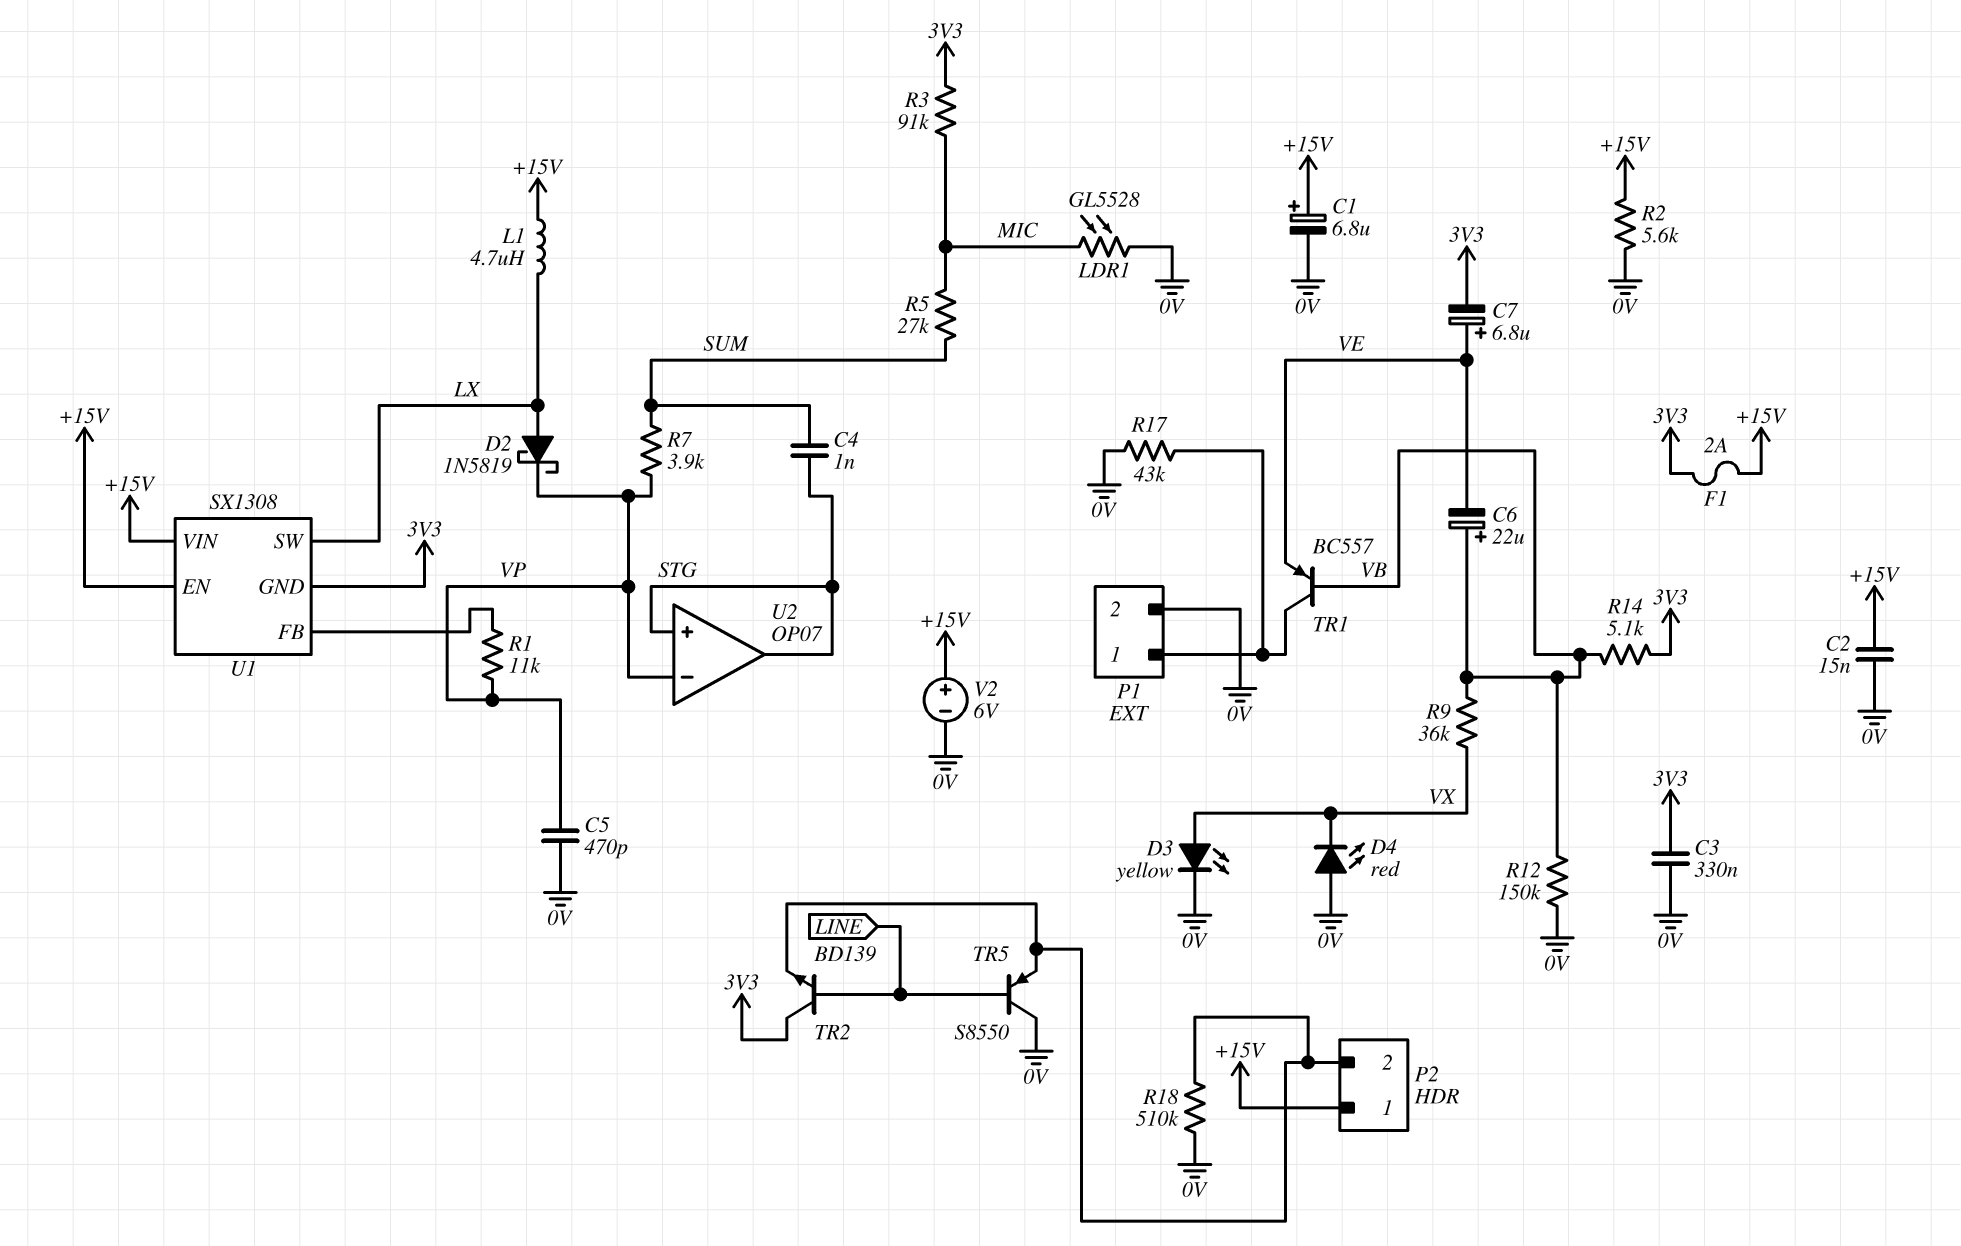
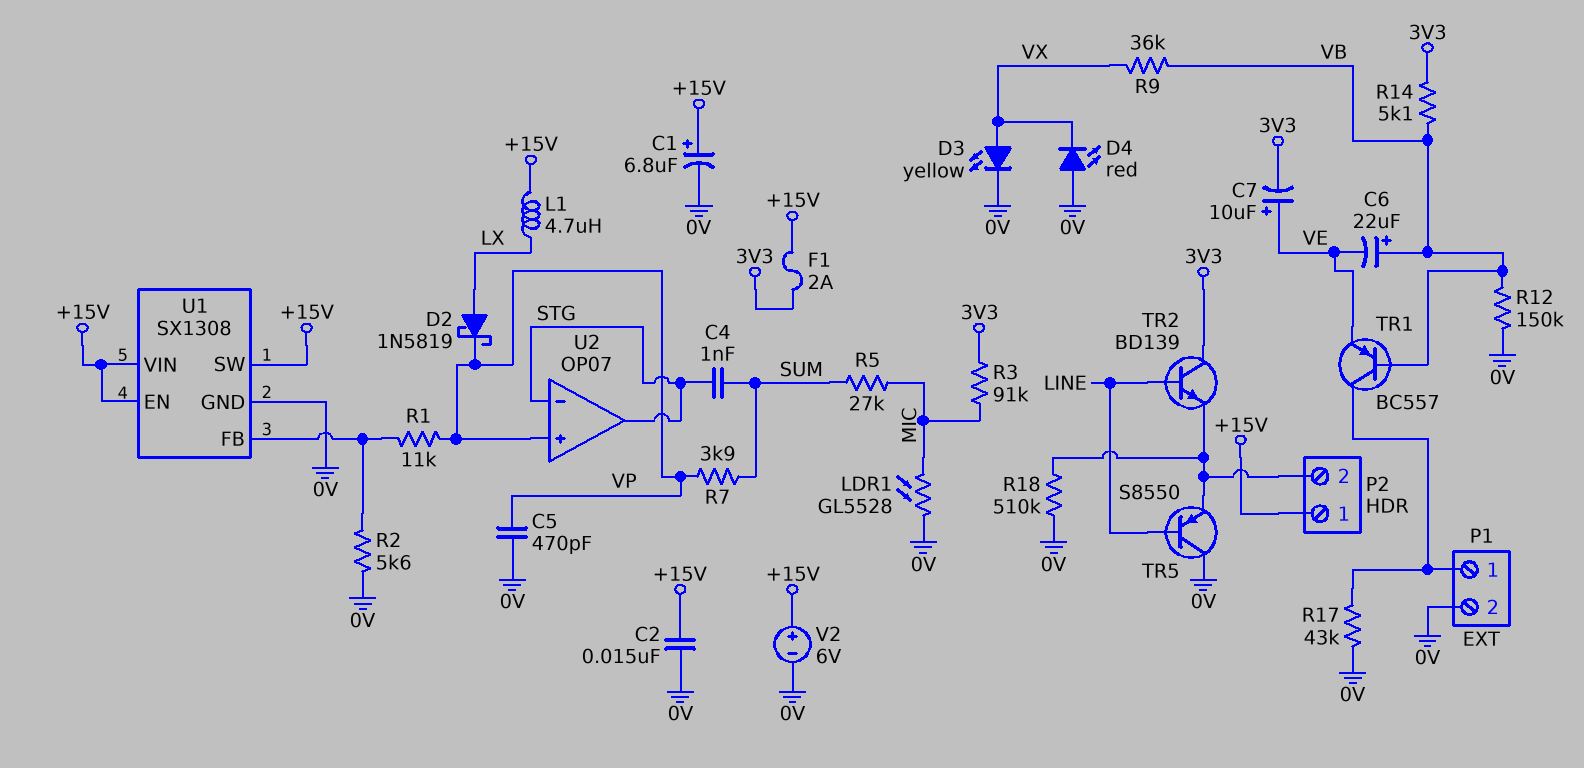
C3: 330nF (0V, 3V3) -> none
C7: 6.8uF (plus VE, minus 3V3) -> 10uF (plus VE, minus 3V3)
R2: 5.6k (+15V, 0V) -> 5.6k (0V, U1/FB)
U1 pin GND: 3V3 -> 0V
U1 pin SW: LX -> +15V
U2 pin in+: STG -> VP
U2 pin in-: VP -> STG

